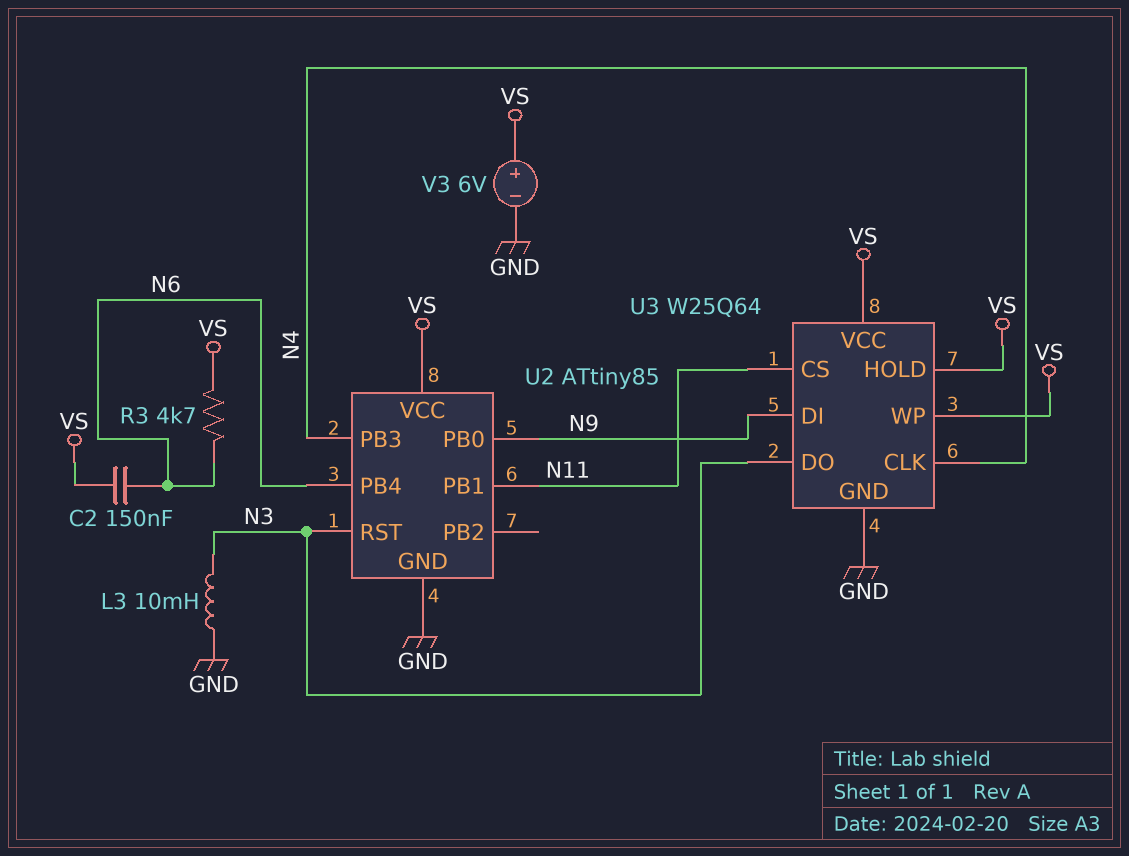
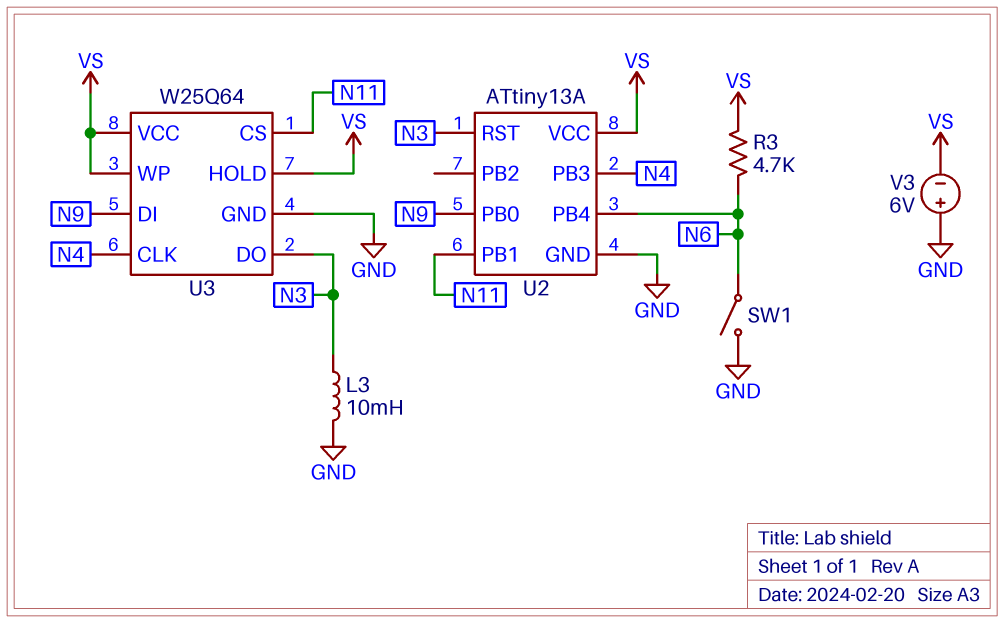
C2: 150nF (N6, VS) -> none
SW1: none -> switch (GND, N6)
U2: ATtiny85 -> ATtiny13A
V3: 6V (plus VS, minus GND) -> 6V (plus GND, minus VS)

